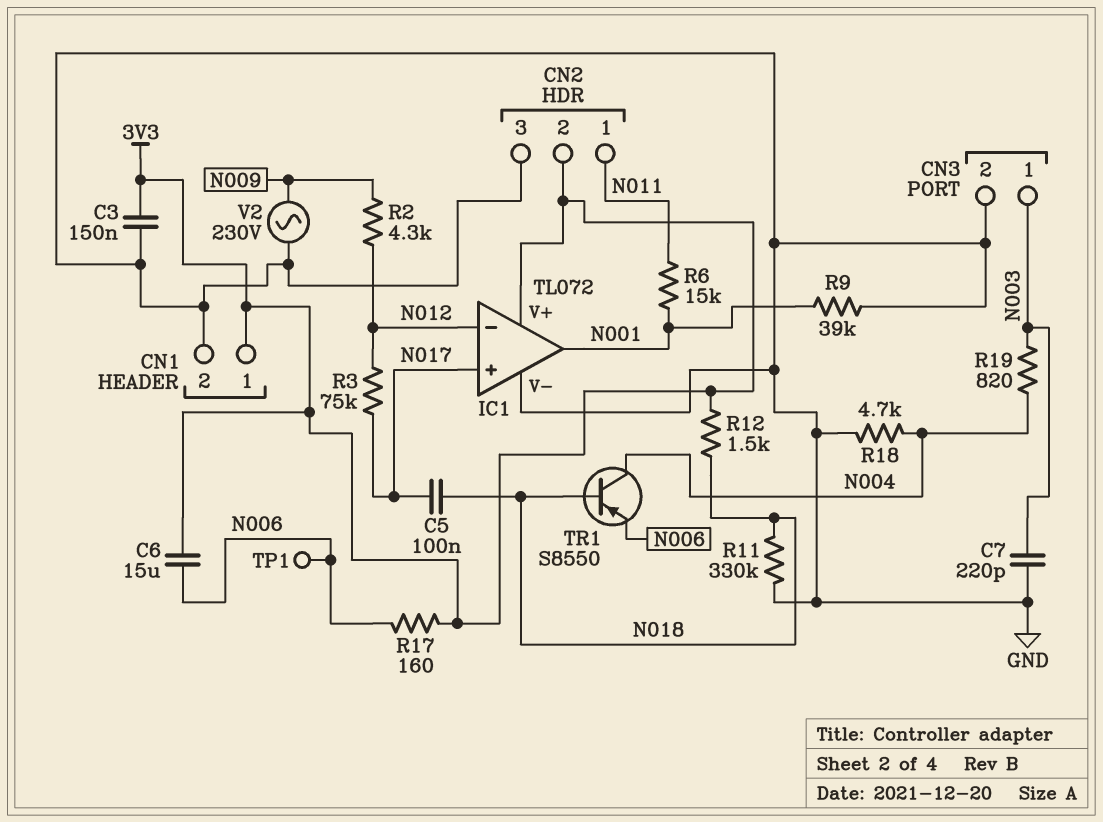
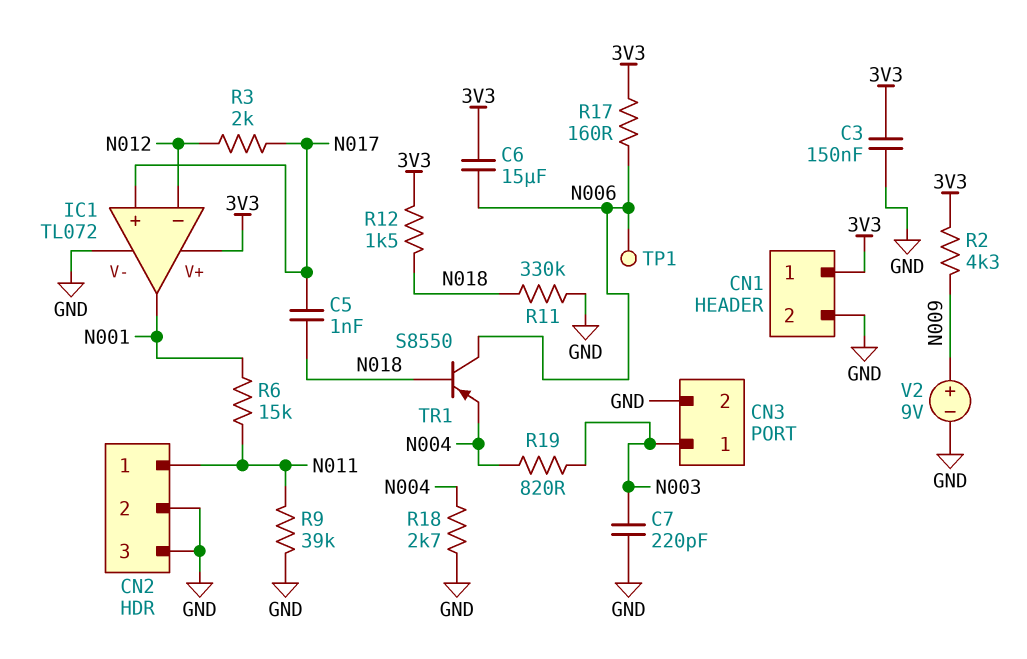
C5: 100nF (N017, N018) -> 1nF (N017, N018)
CN2 pin 2: 3V3 -> GND
R2: 4.3k (N009, N012) -> 4.3k (3V3, N009)
R3: 75k (N012, N017) -> 2k (N012, N017)
R9: 39k (GND, N001) -> 39k (GND, N011)
R18: 4.7k (GND, N004) -> 2.7k (GND, N004)
TR1: PNP S8550 (B N018, C N004, E N006) -> PNP S8550 (B N018, C N006, E N004)
V2: AC 230V (GND, N009) -> 9V (plus N009, minus GND)

